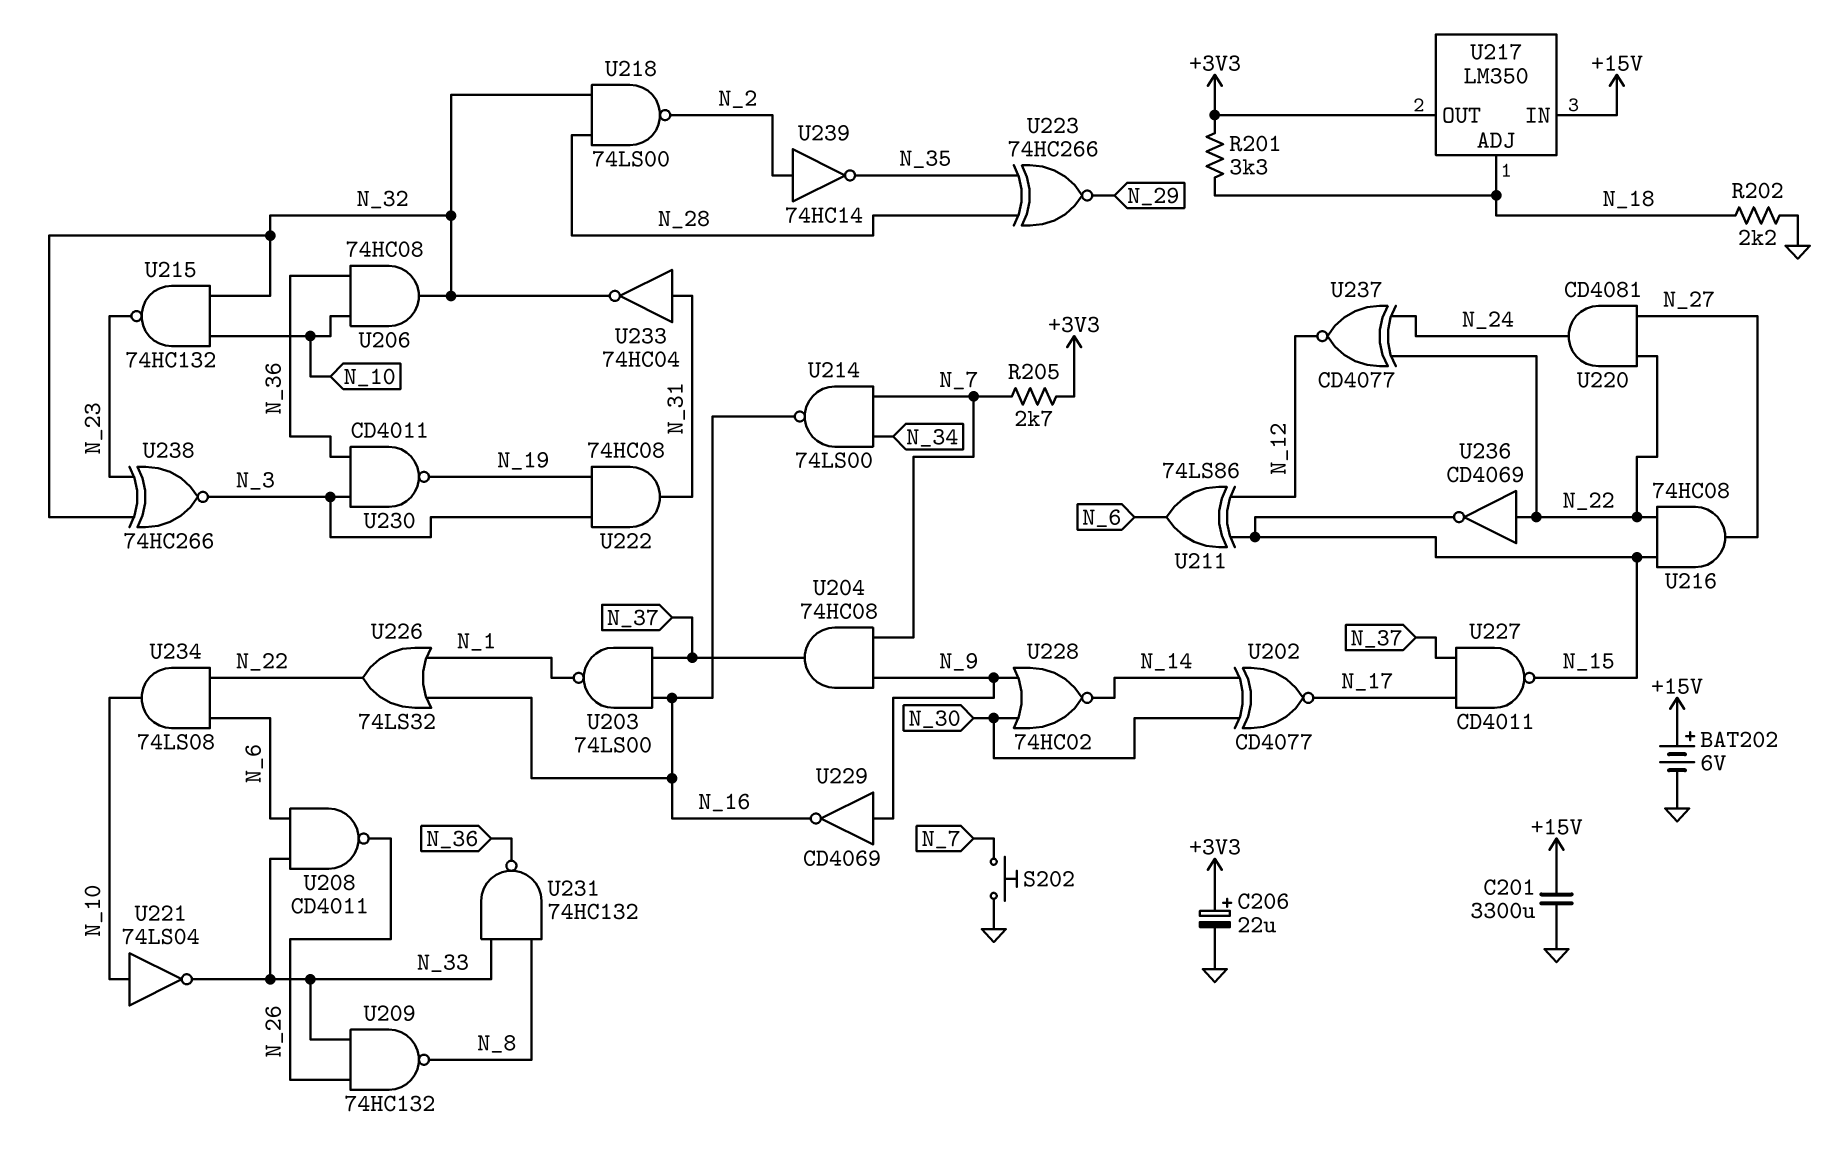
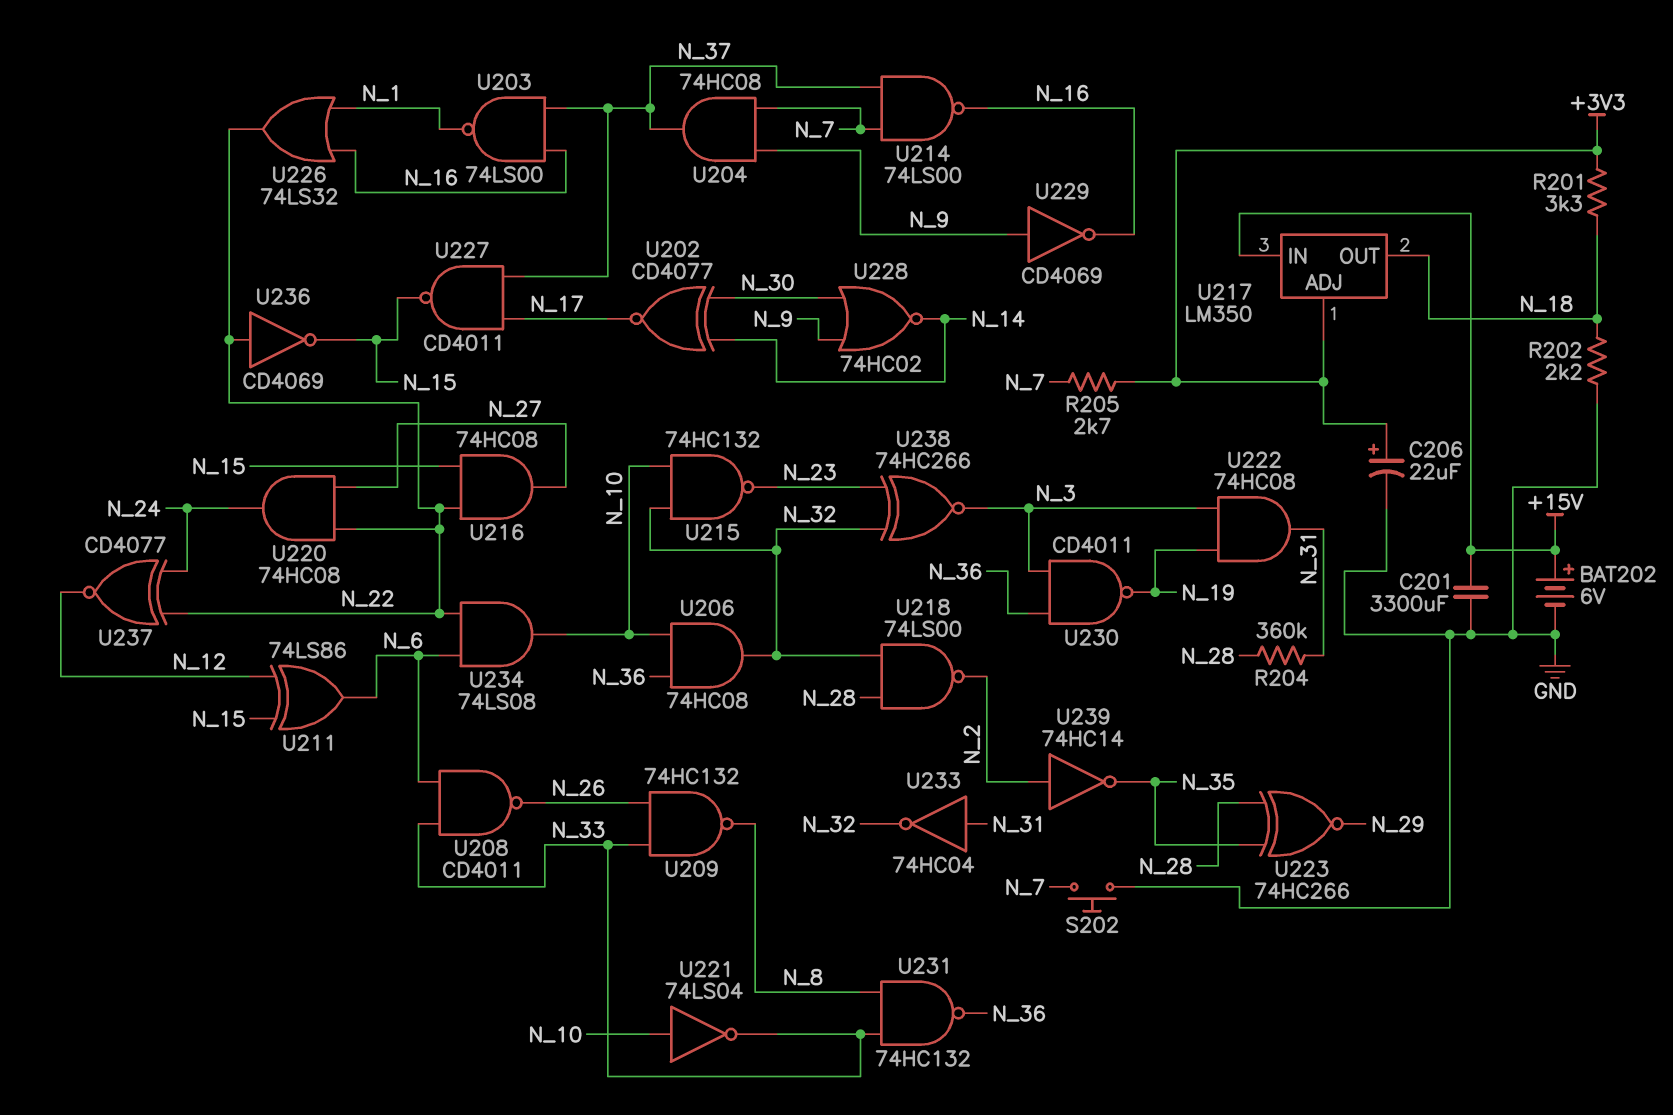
R204: none -> 360k (N_28, N_31)
U214: NAND 74LS00 (in N_7, in N_34, out N_16) -> NAND 74LS00 (in N_7, in N_37, out N_16)
U217 pin ADJ: N_18 -> +3V3
U217 pin OUT: +3V3 -> N_18
U220: AND CD4081 (in N_22, in N_27, out N_24) -> AND 74HC08 (in N_22, in N_27, out N_24)

